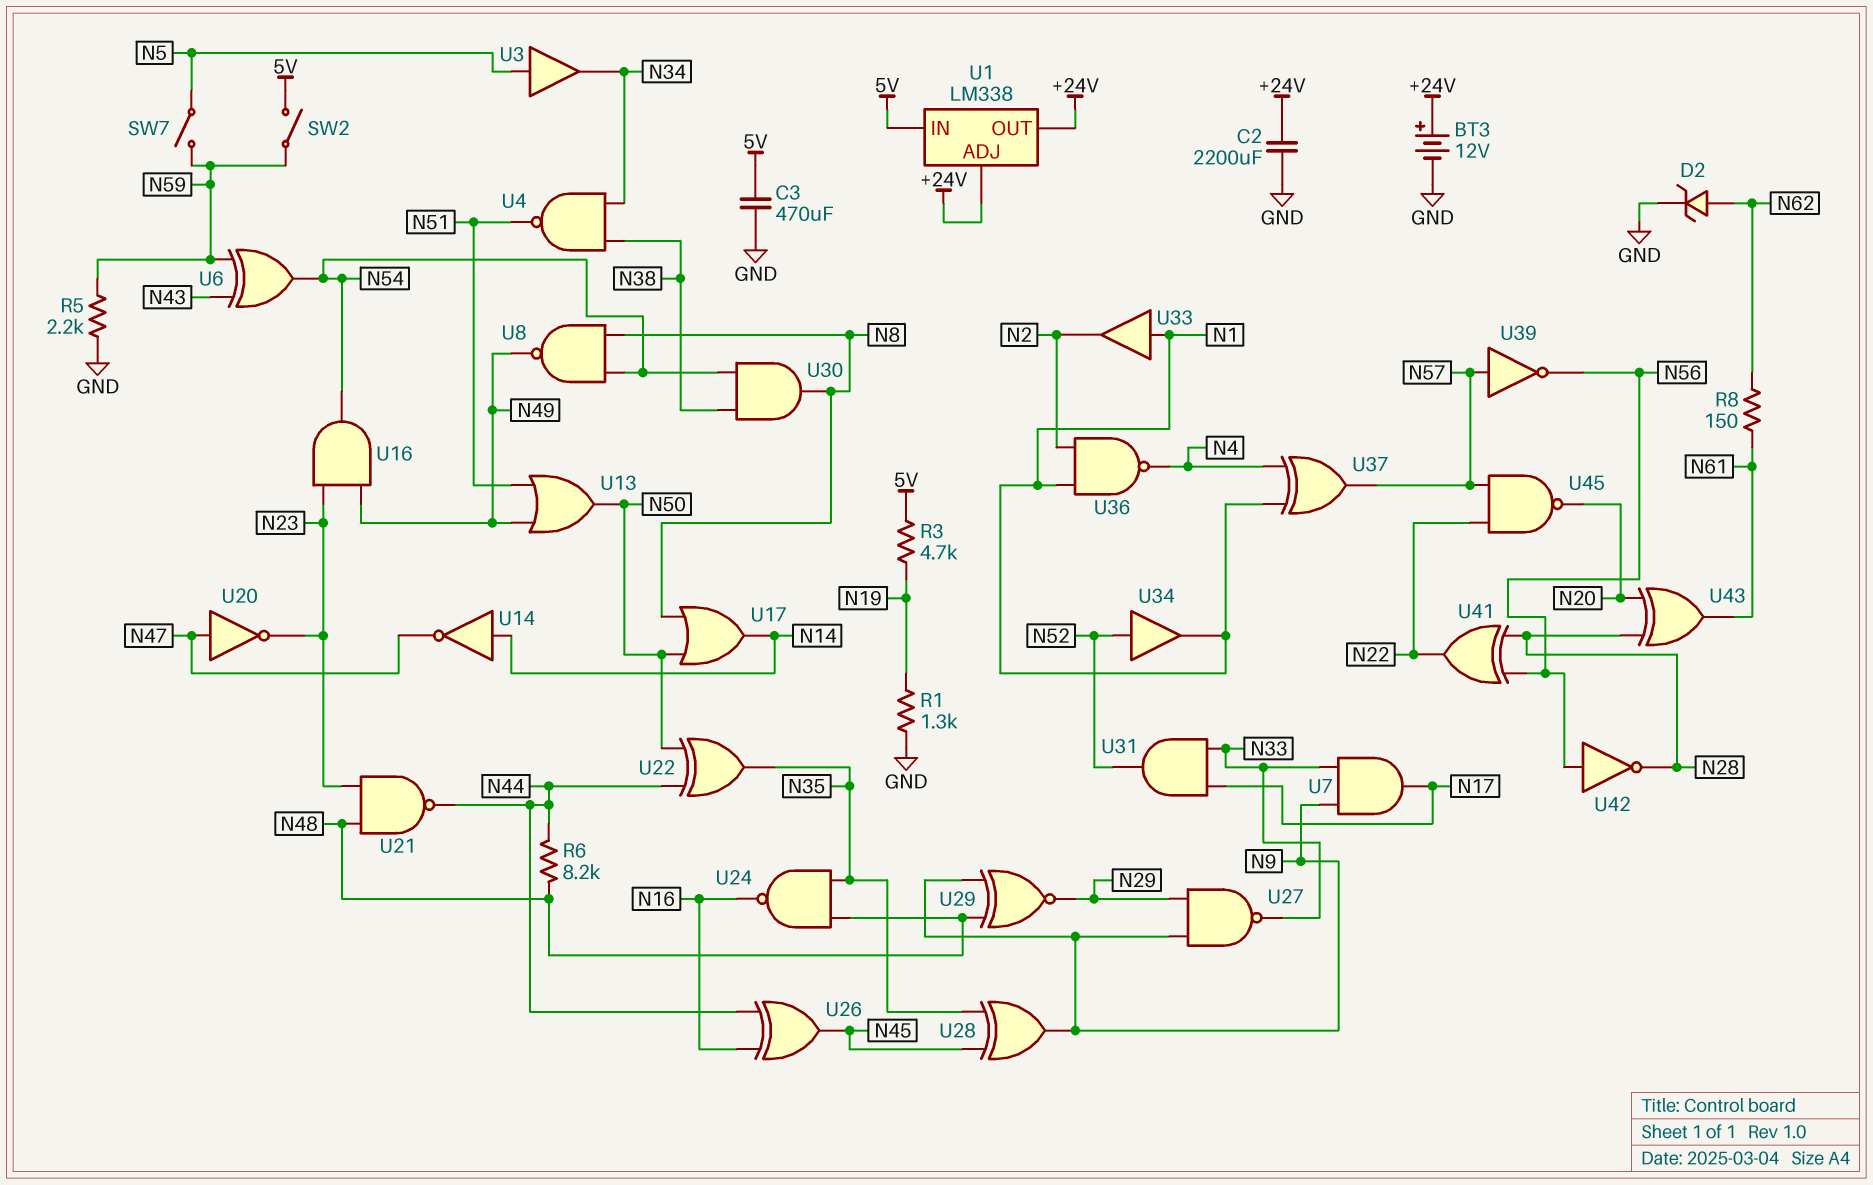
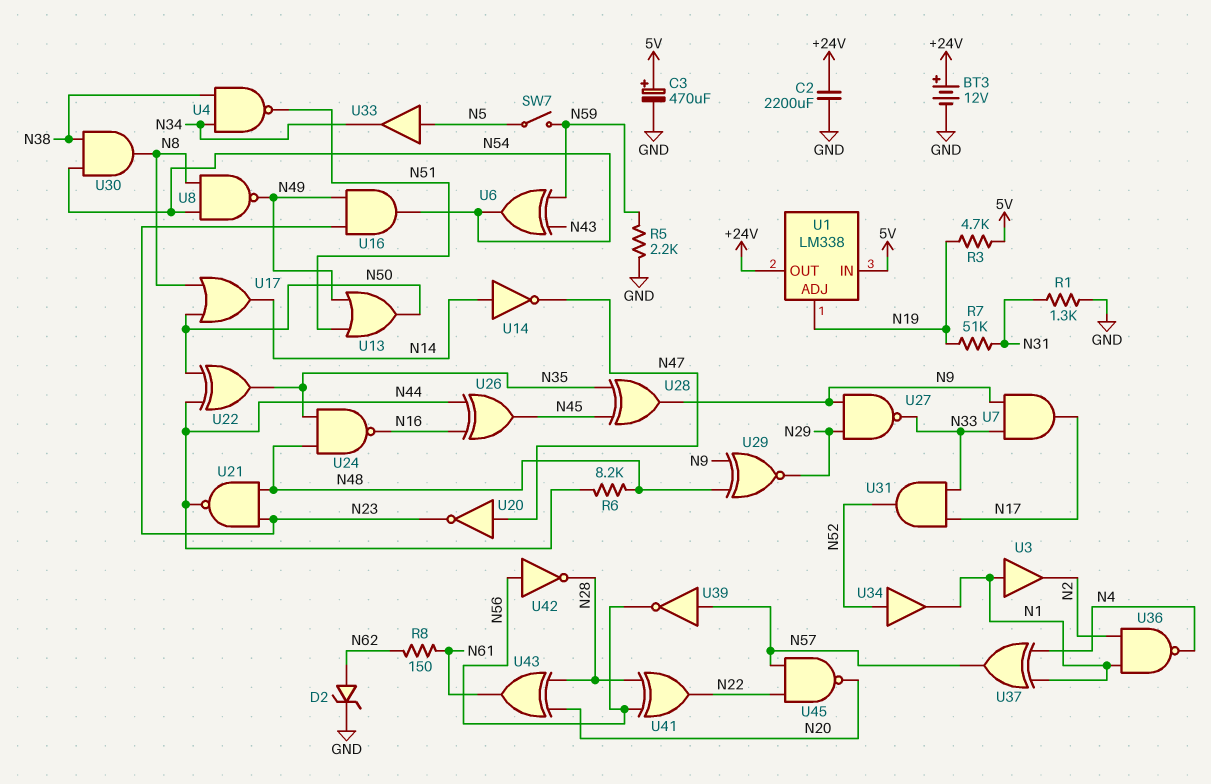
C3: 470uF (5V, GND) -> 470uF (plus 5V, minus GND)
R1: 1.3k (GND, N19) -> 1.3k (GND, N31)
R7: none -> 51k (N19, N31)
SW2: switch (5V, N59) -> none
U1 pin ADJ: +24V -> N19
U3: buffer (in N5, out N34) -> buffer (in N1, out N2)
U33: buffer (in N1, out N2) -> buffer (in N5, out N34)

